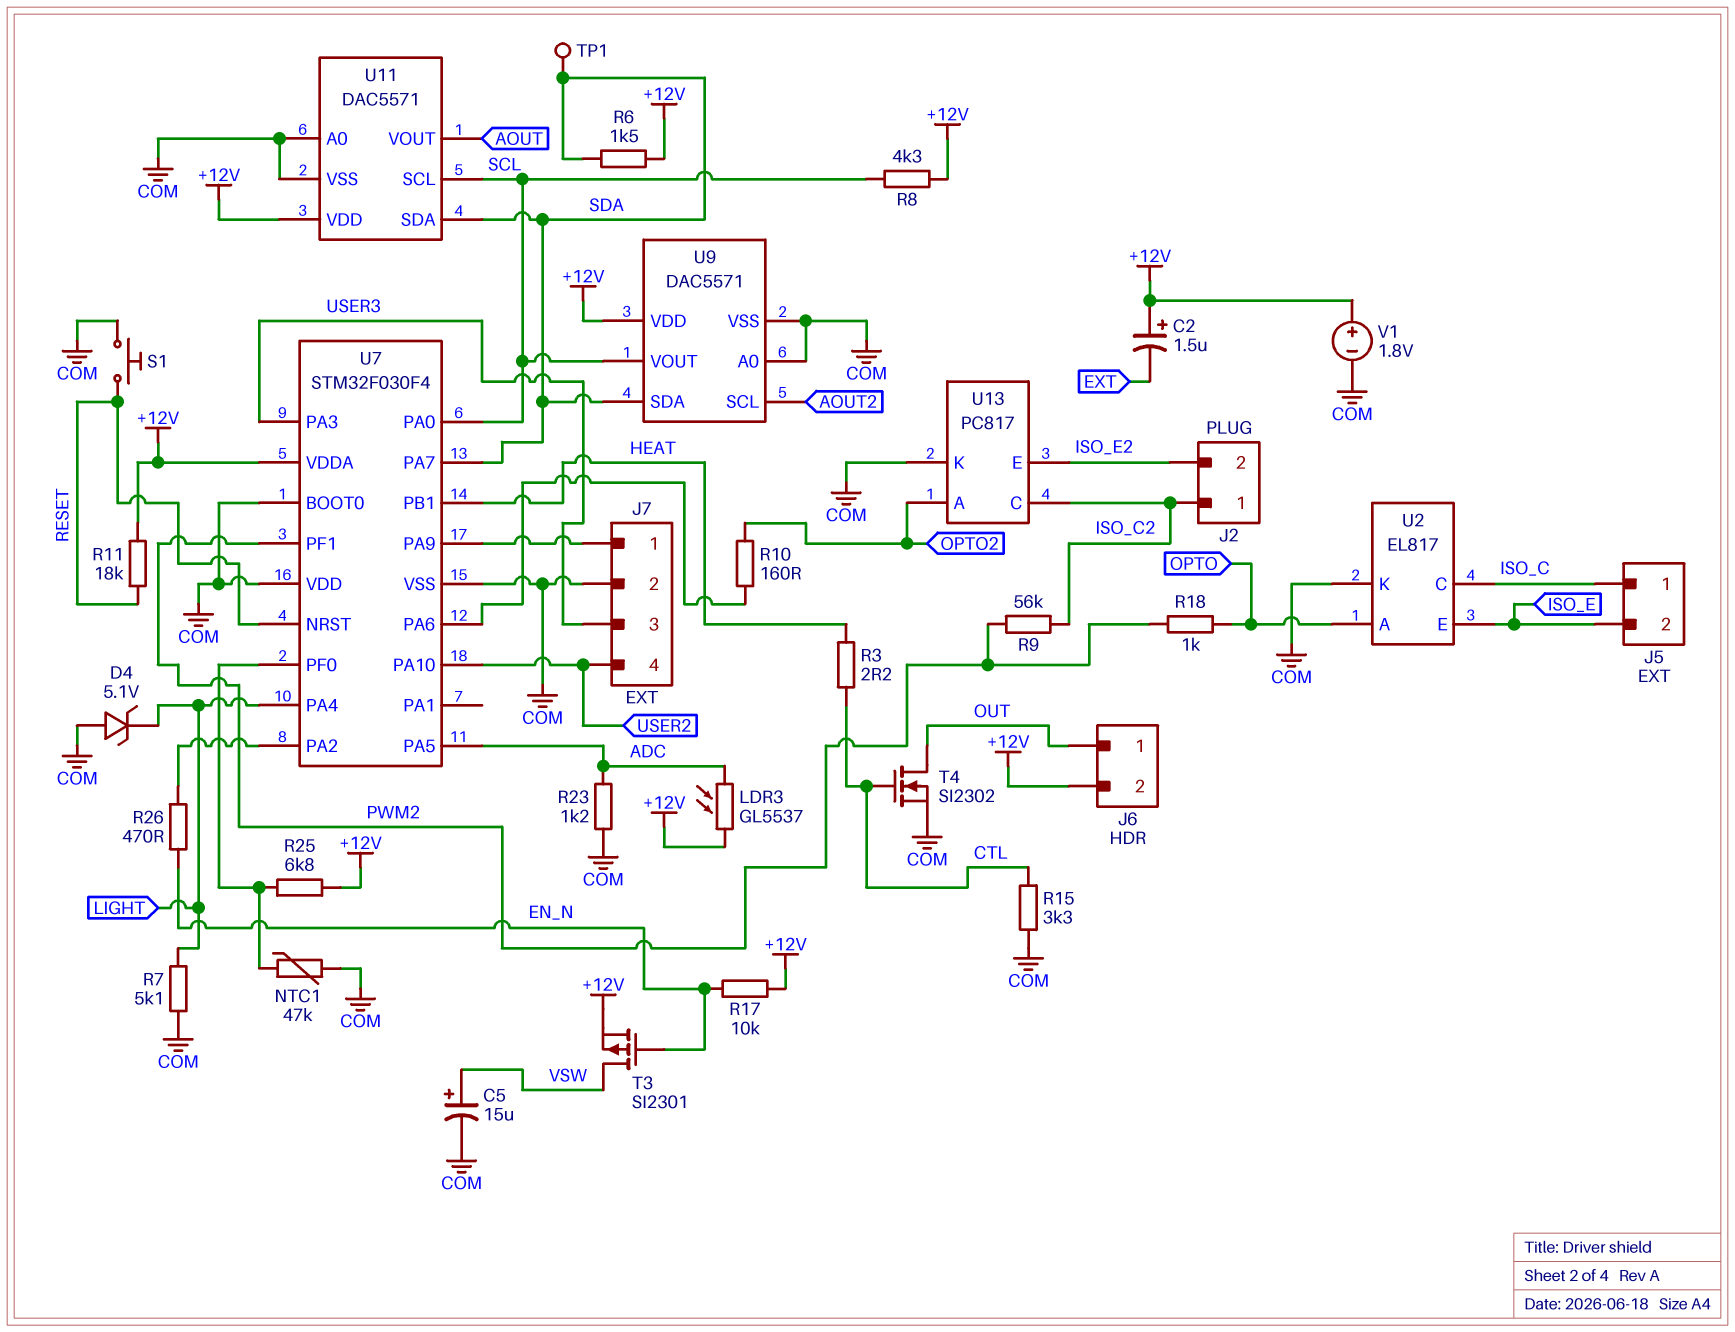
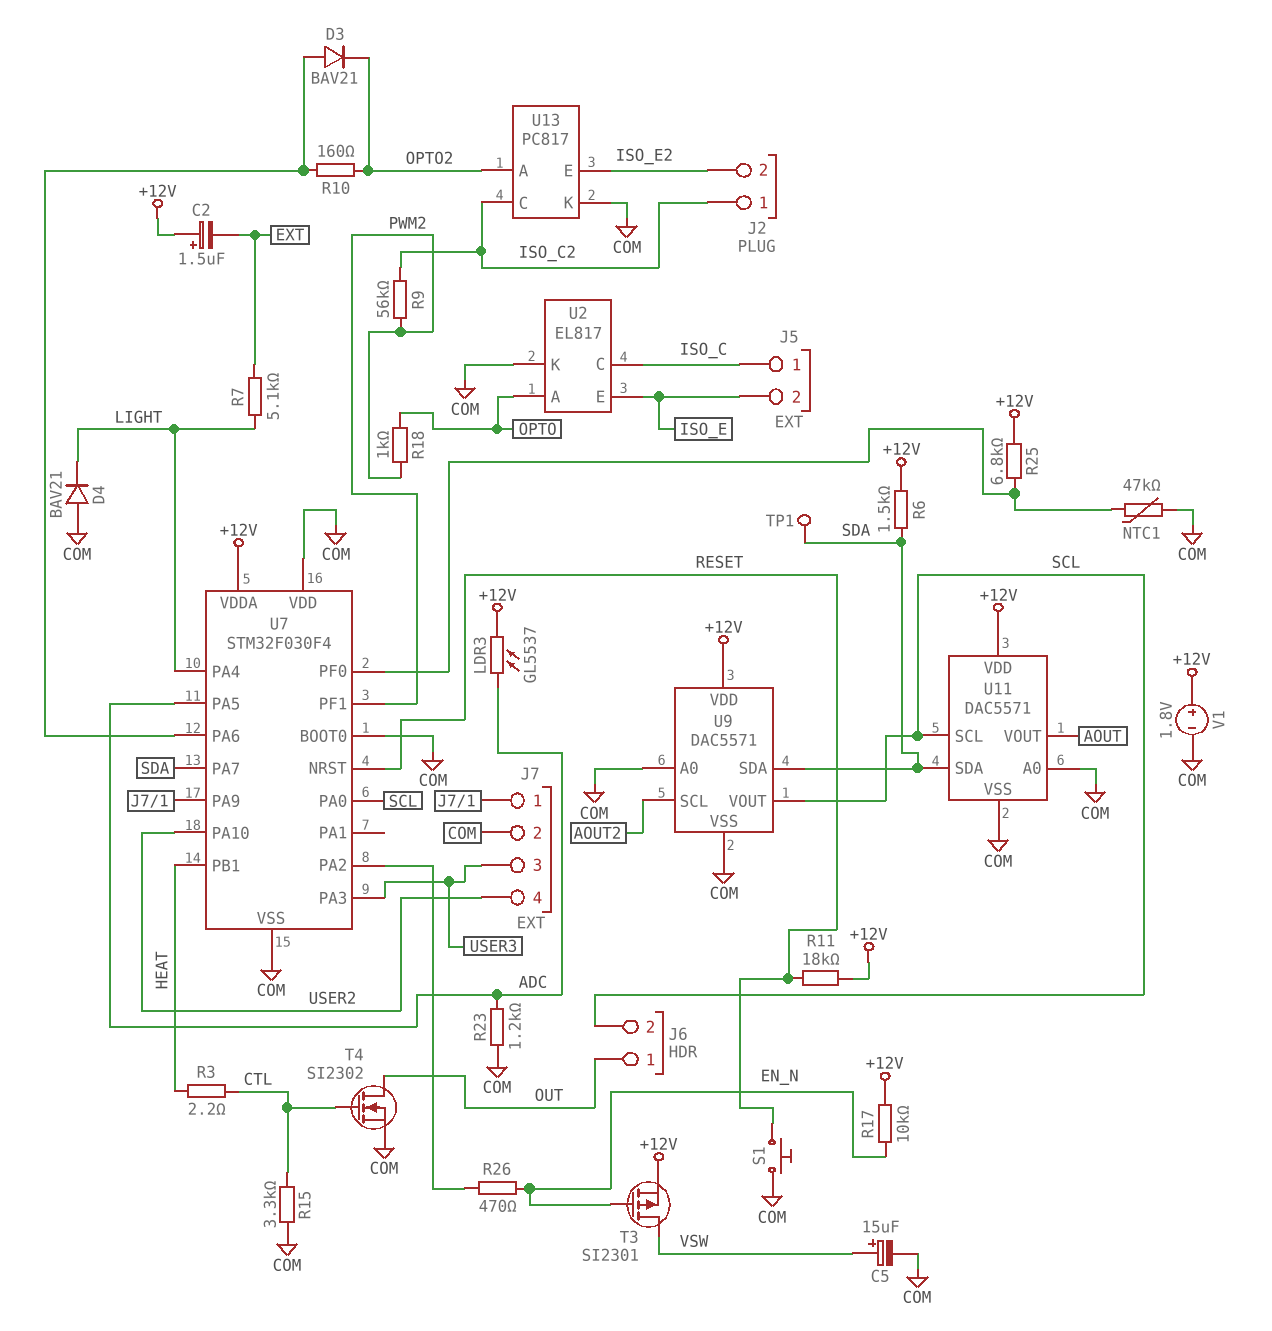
D3: none -> diode BAV21 (A U7/PA6, K OPTO2)
D4: zener 5.1V (A COM, K LIGHT) -> diode BAV21 (A COM, K LIGHT)
J6 pin 2: +12V -> SCL
R7: 5.1k (COM, LIGHT) -> 5.1k (EXT, LIGHT)
R8: 4.3k (+12V, SCL) -> none

